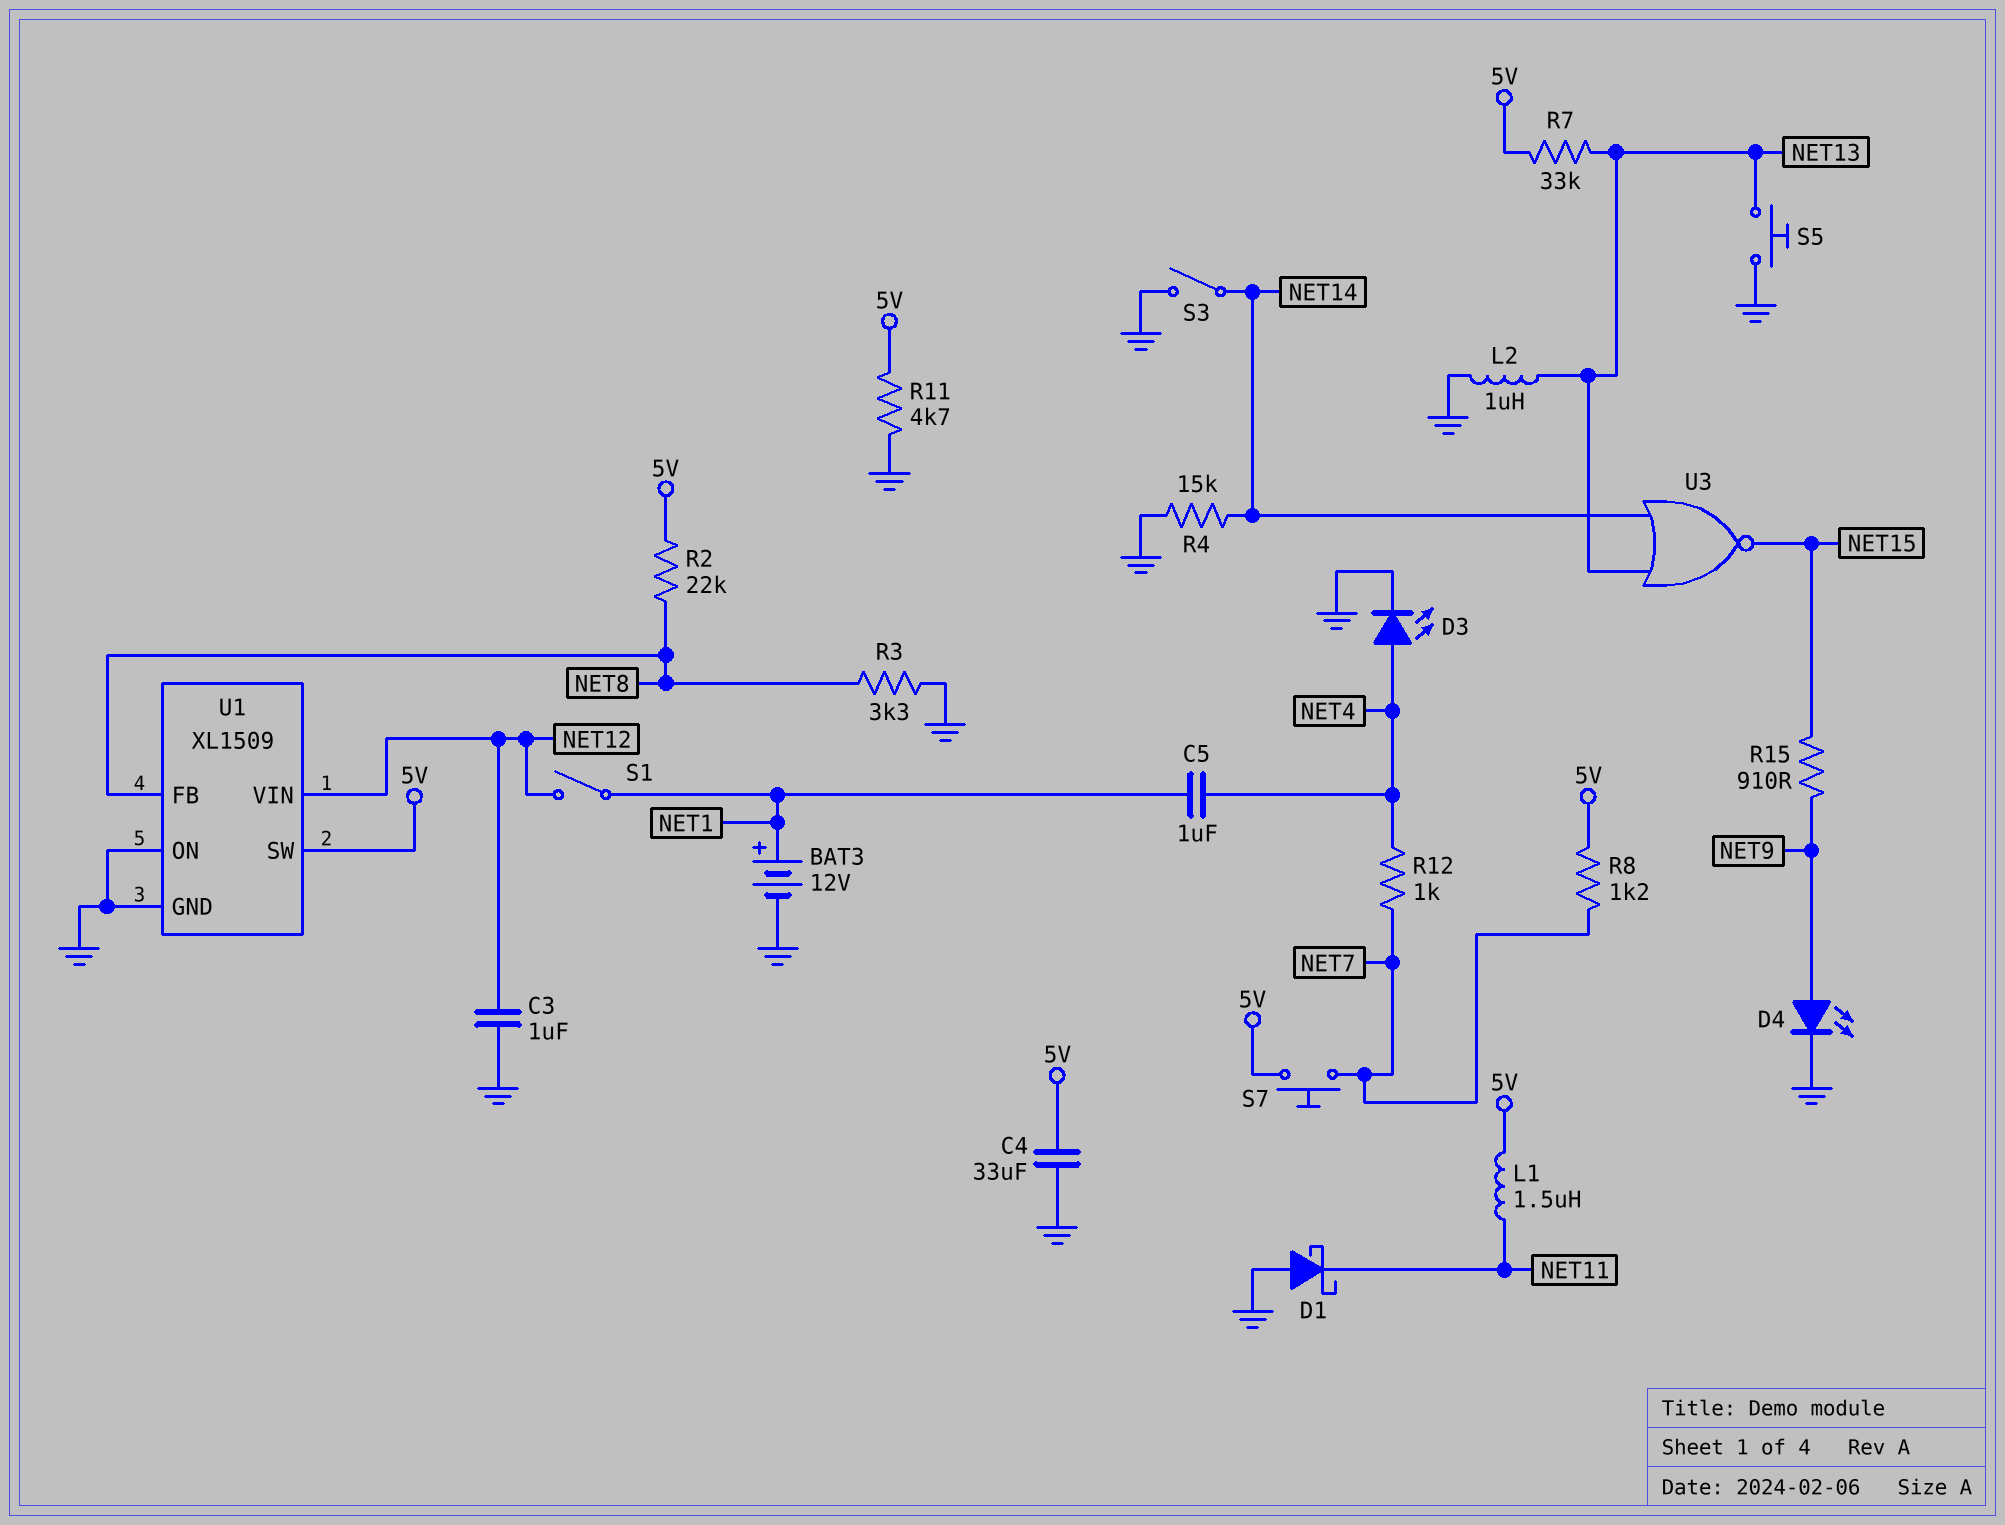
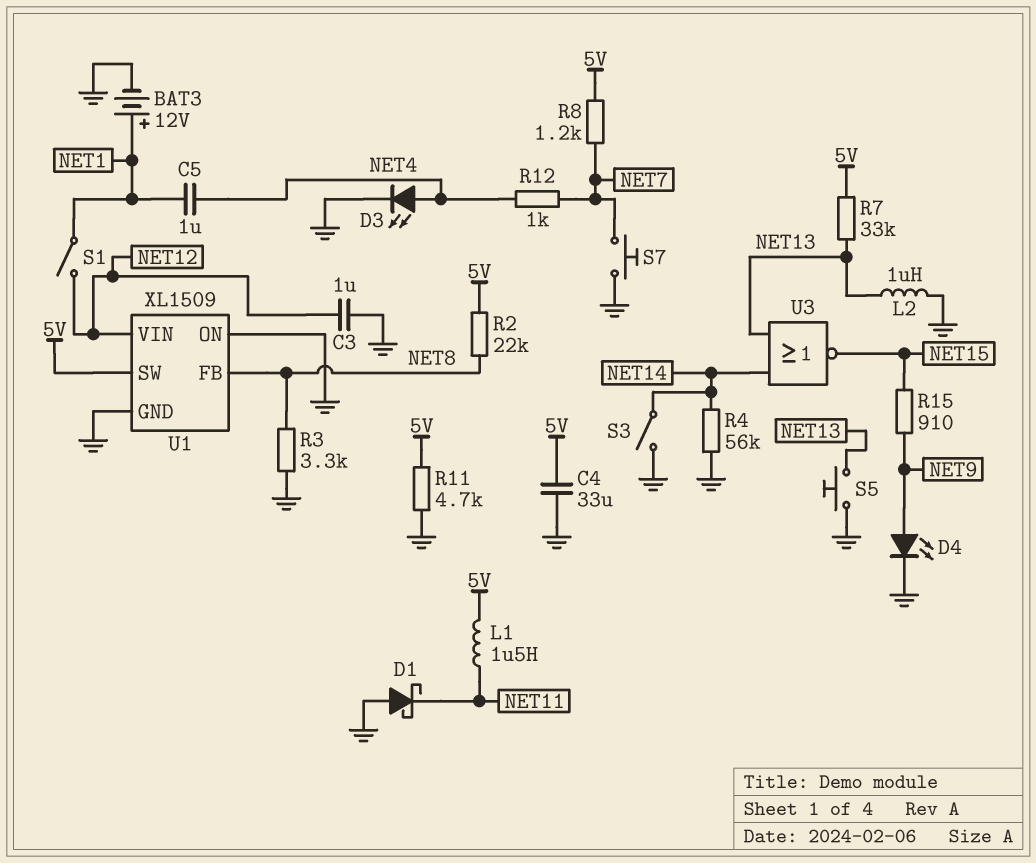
R4: 15k (GND, NET14) -> 56k (GND, NET14)
S7: button (5V, NET7) -> button (GND, NET7)

